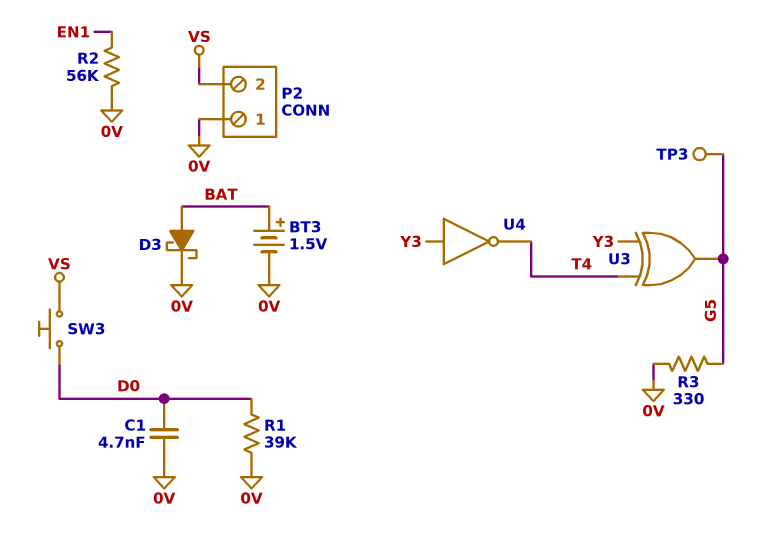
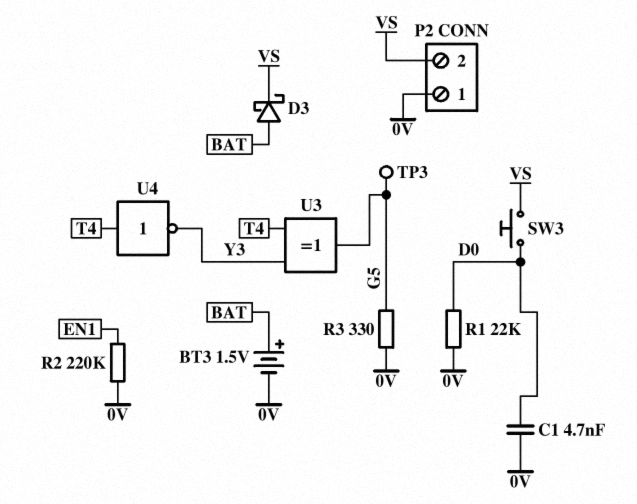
D3: schottky (A BAT, K 0V) -> schottky (A BAT, K VS)
R1: 39k (0V, D0) -> 22k (0V, D0)
R2: 56k (0V, EN1) -> 220k (0V, EN1)
U4: NOT (in Y3, out T4) -> NOT (in T4, out Y3)

